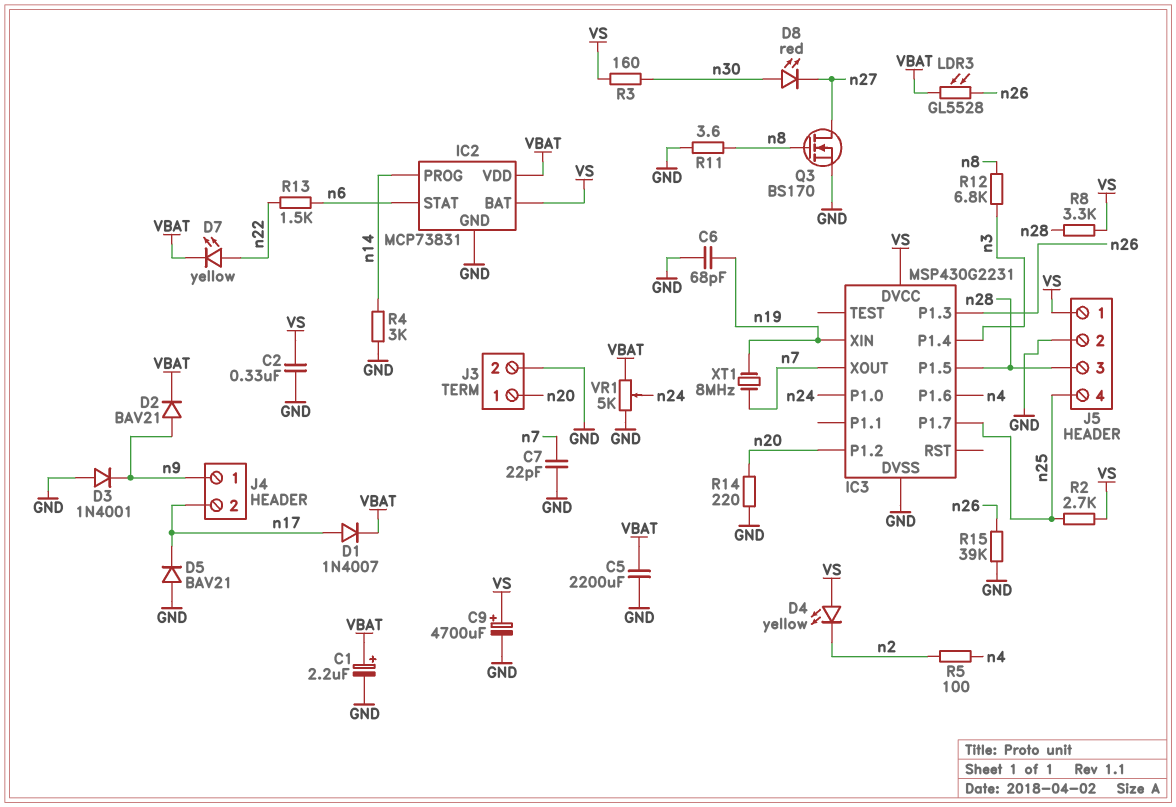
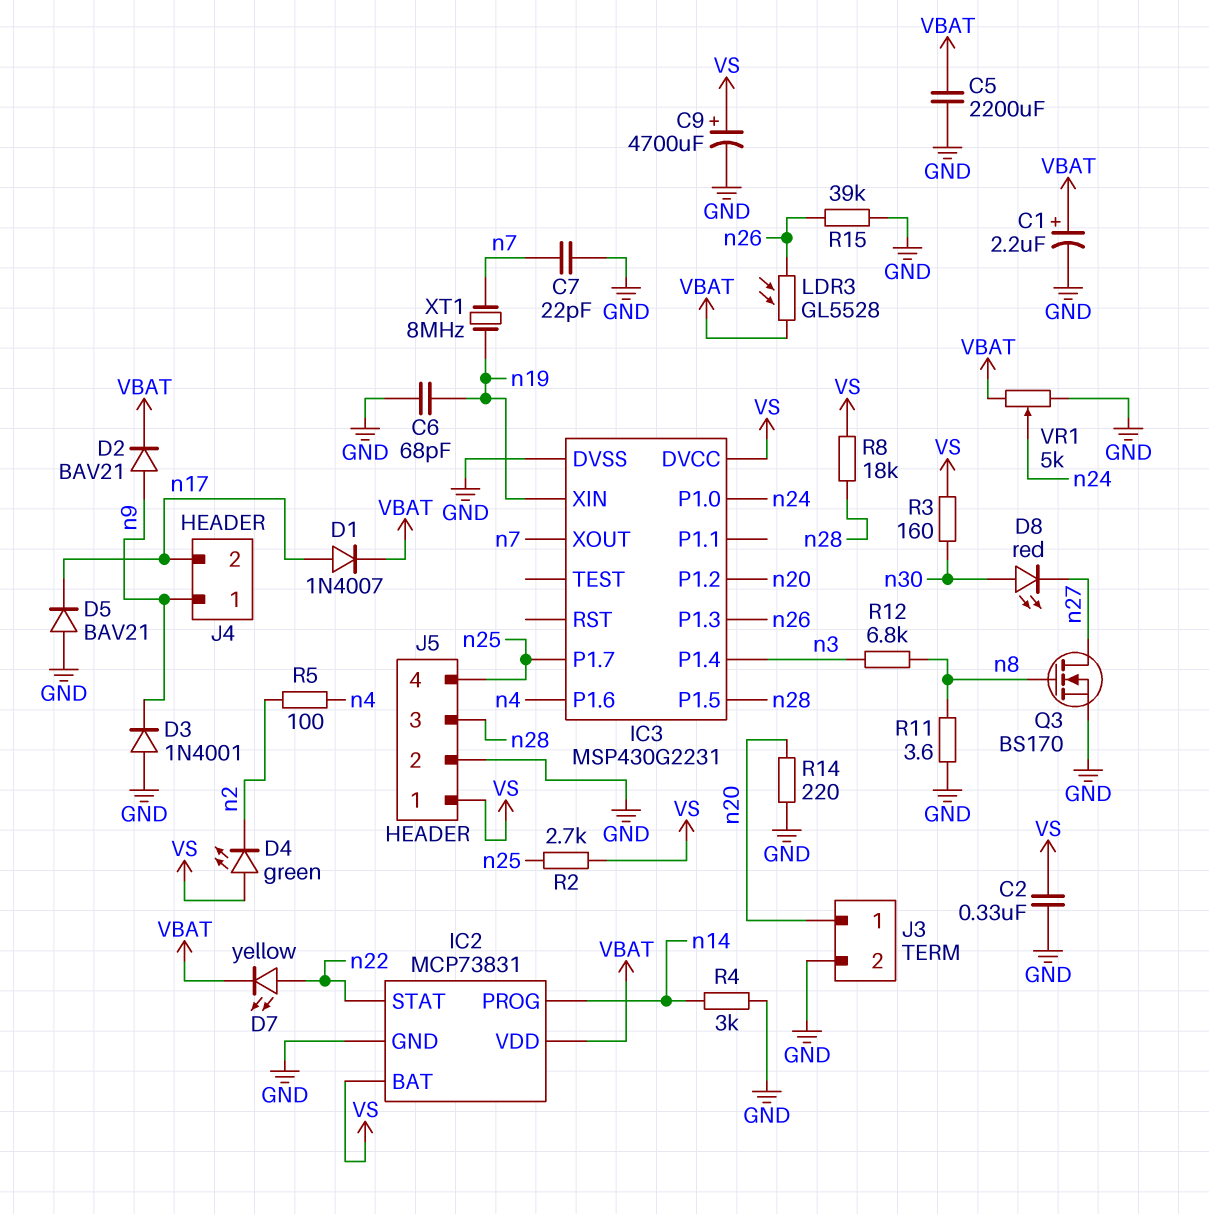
D4: LED yellow (A VS, K n2) -> LED green (A VS, K n2)
IC2 pin STAT: n6 -> n22
R8: 3.3k (VS, n28) -> 18k (VS, n28)
R13: 1.5k (n6, n22) -> none

